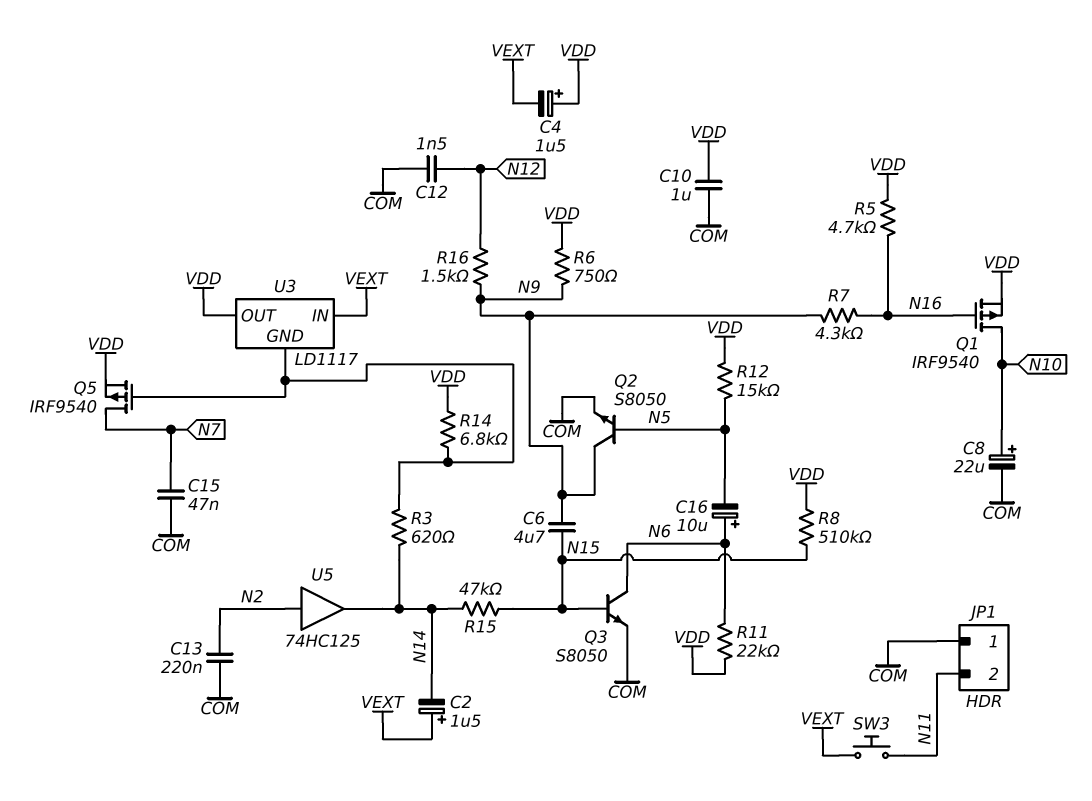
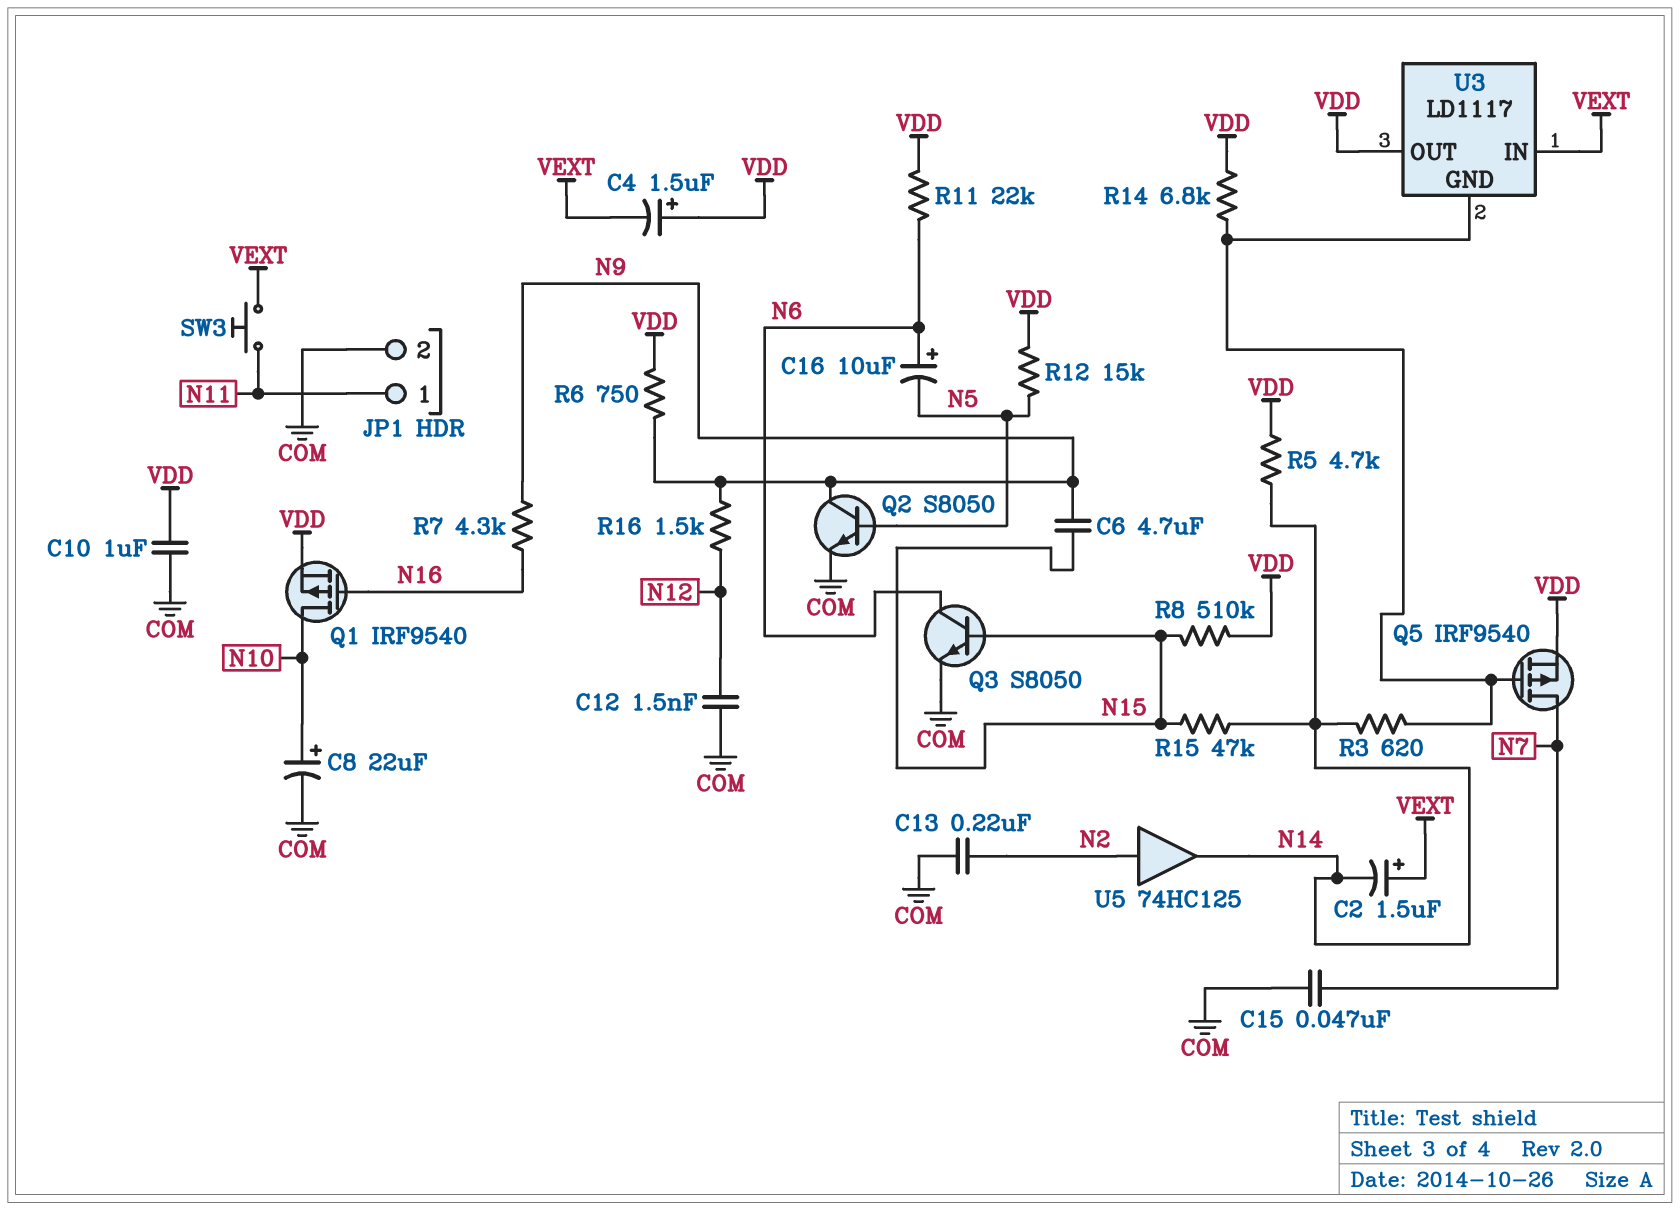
JP1 pin 1: COM -> N11
JP1 pin 2: N11 -> COM
R5: 4.7k (N16, VDD) -> 4.7k (N14, VDD)

